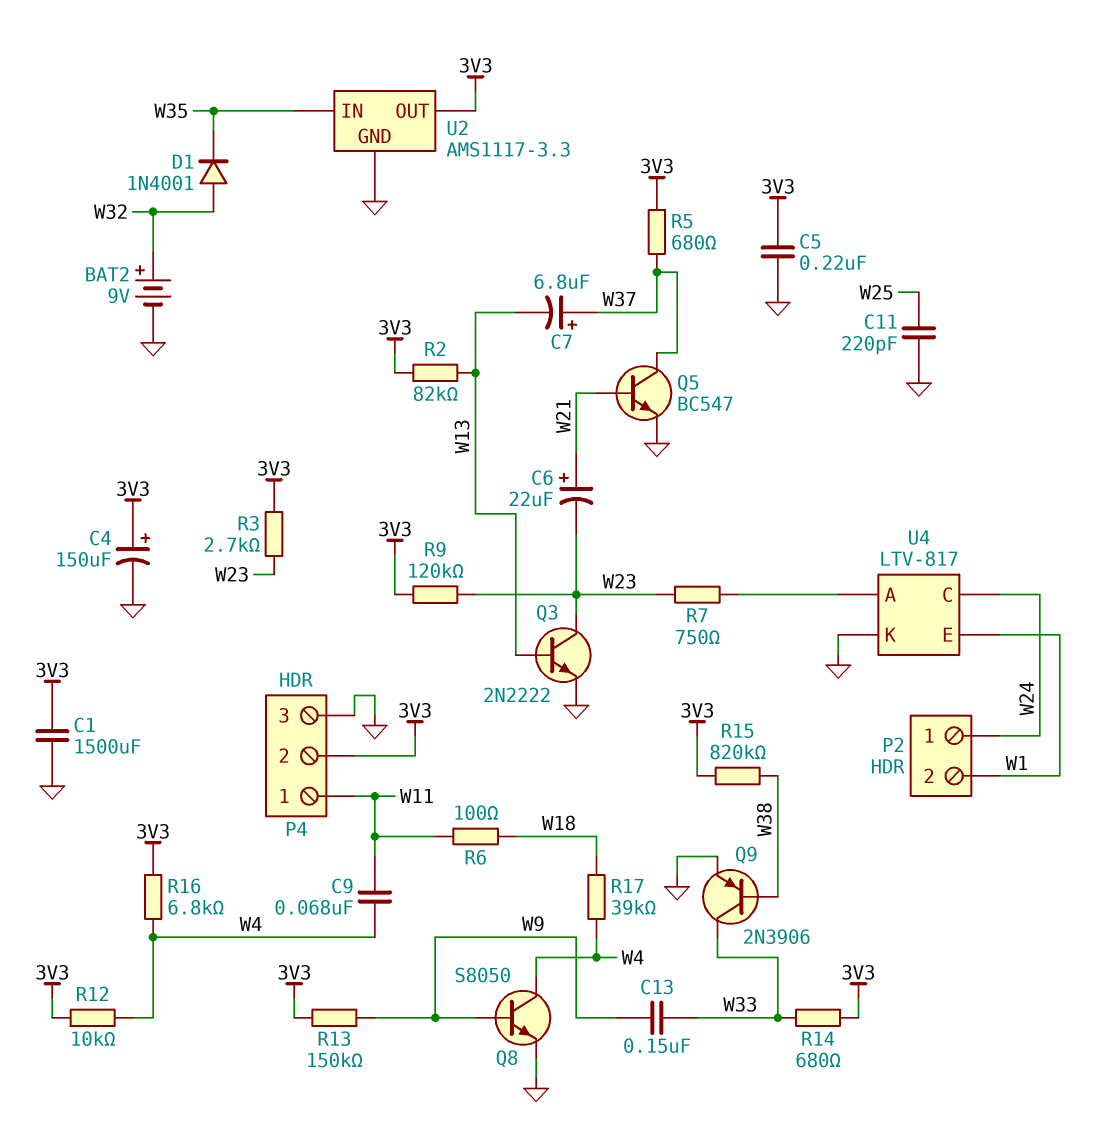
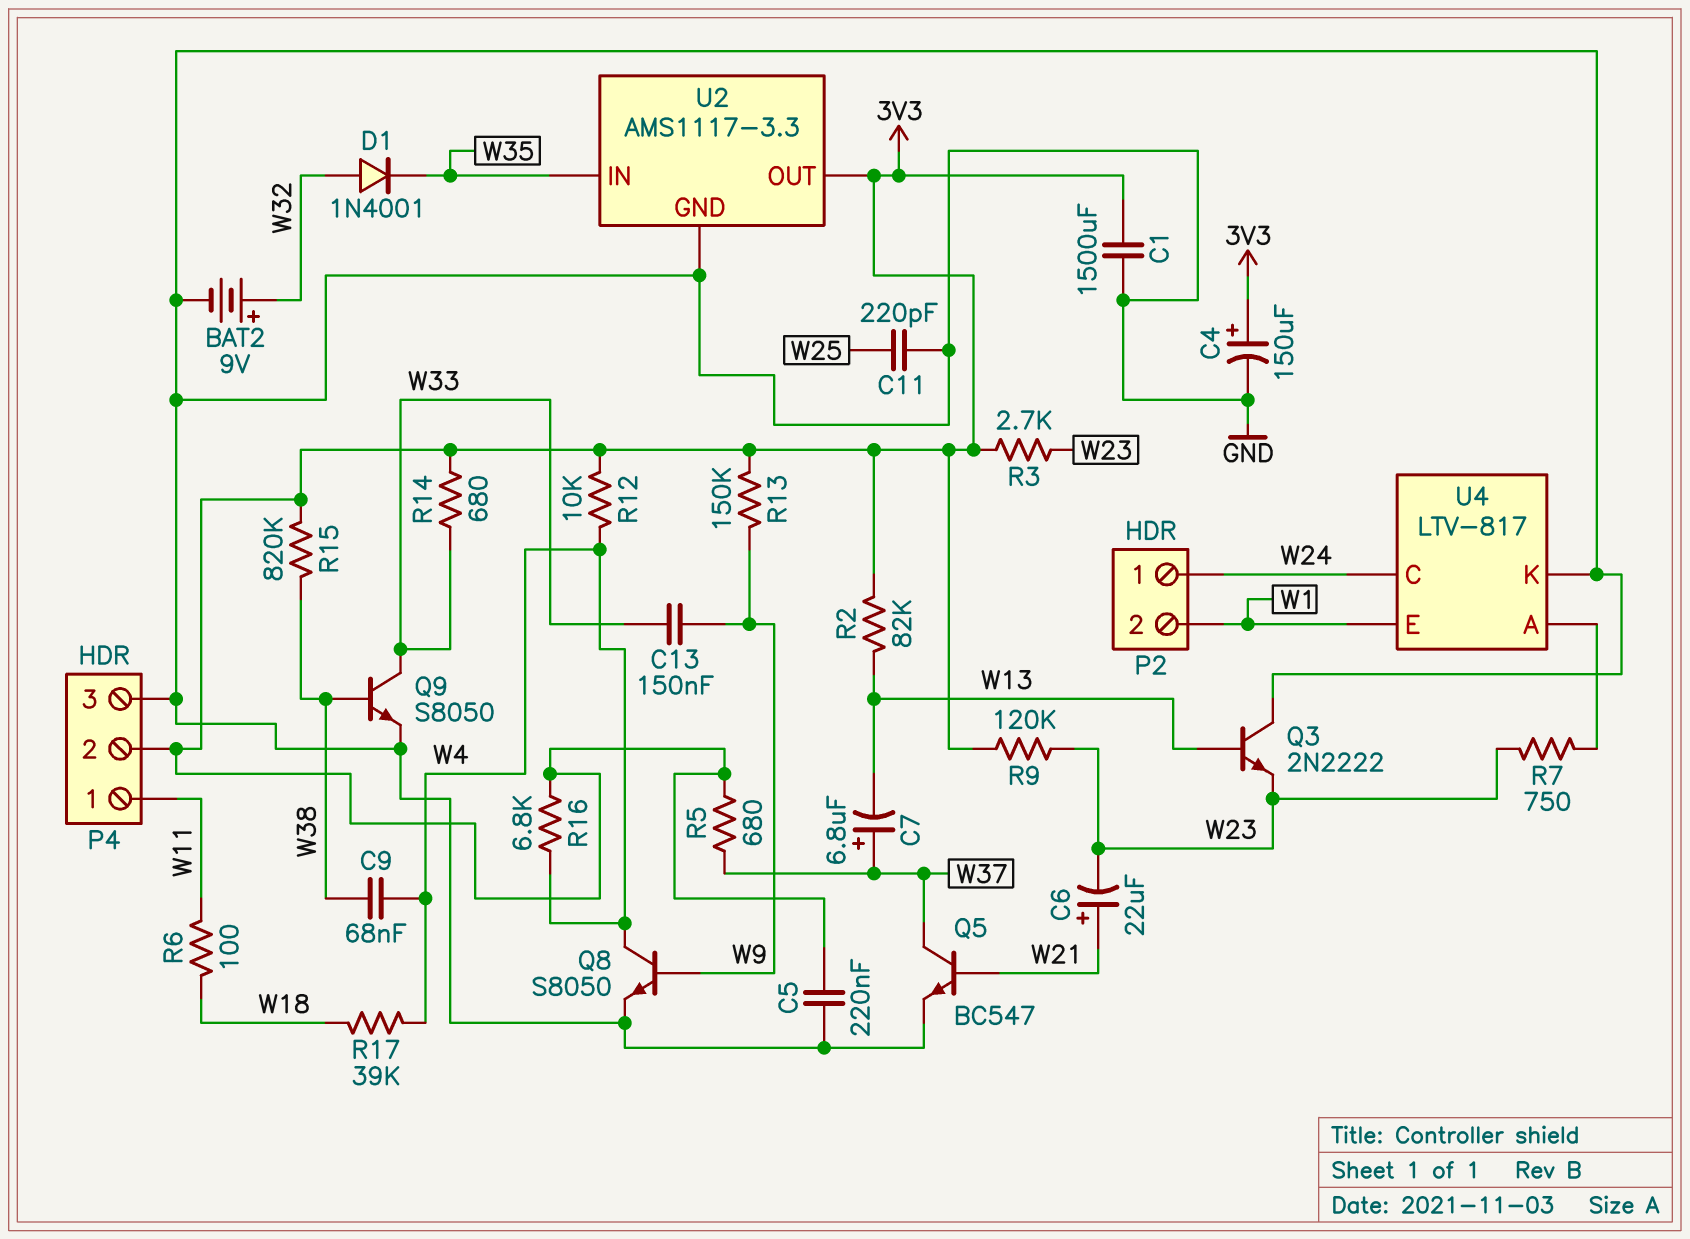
C9: 68nF (W4, W11) -> 68nF (W4, W38)
Q3: NPN 2N2222 (B W13, C W23, E GND) -> NPN 2N2222 (B W13, C GND, E W23)
Q9: PNP 2N3906 (B W38, C W33, E GND) -> NPN S8050 (B W38, C W33, E GND)

